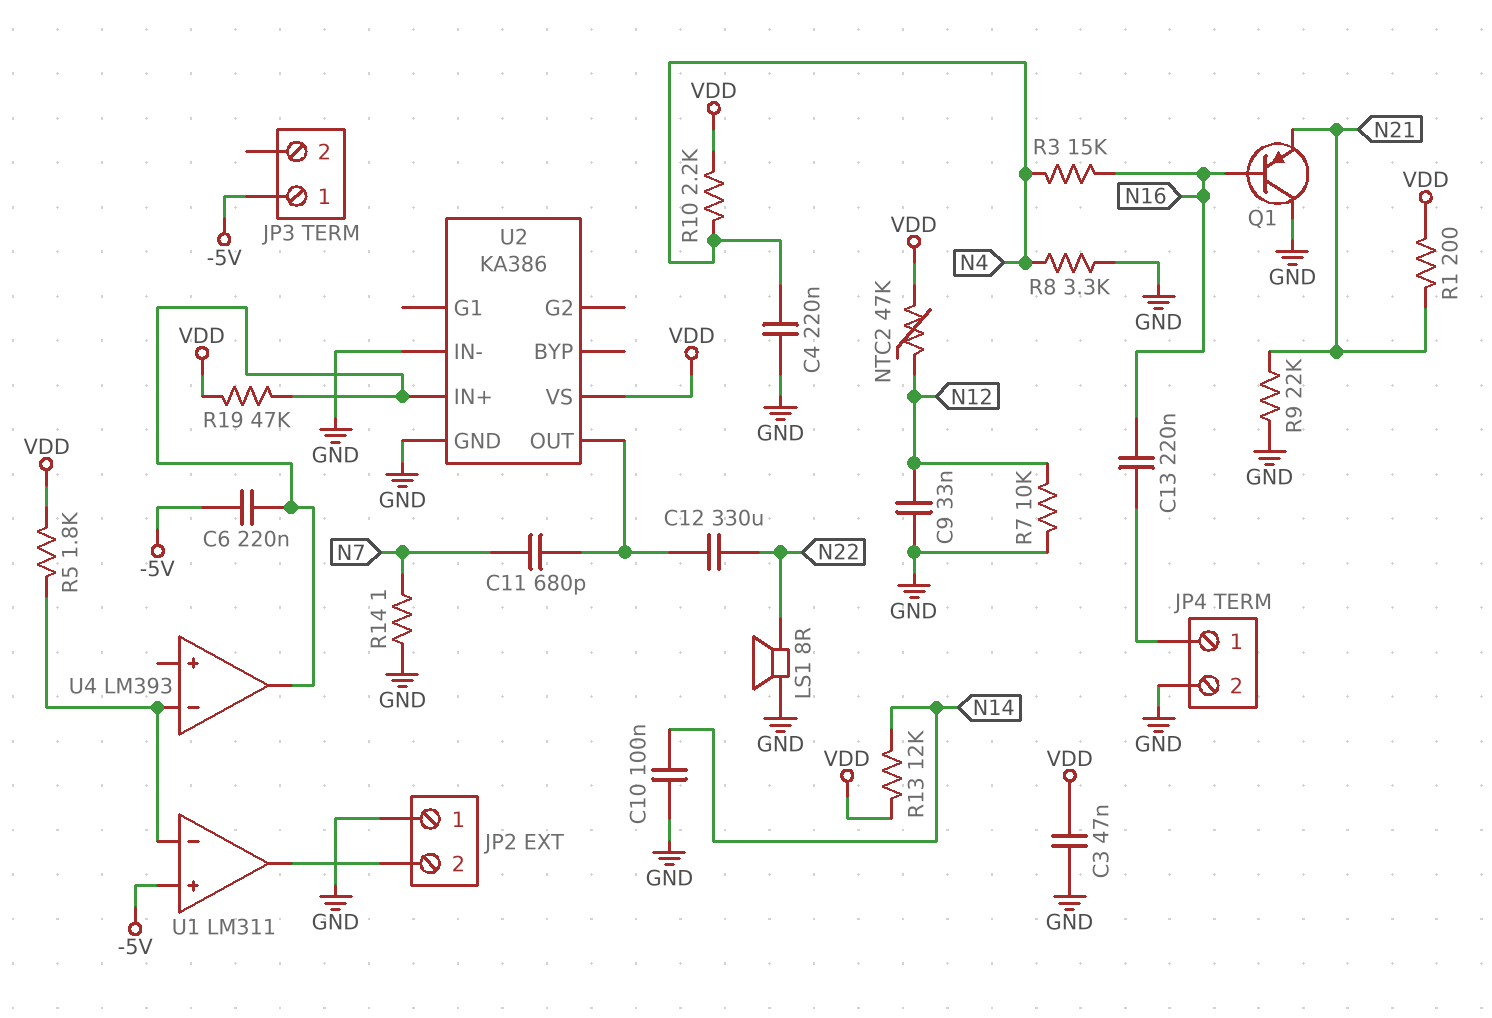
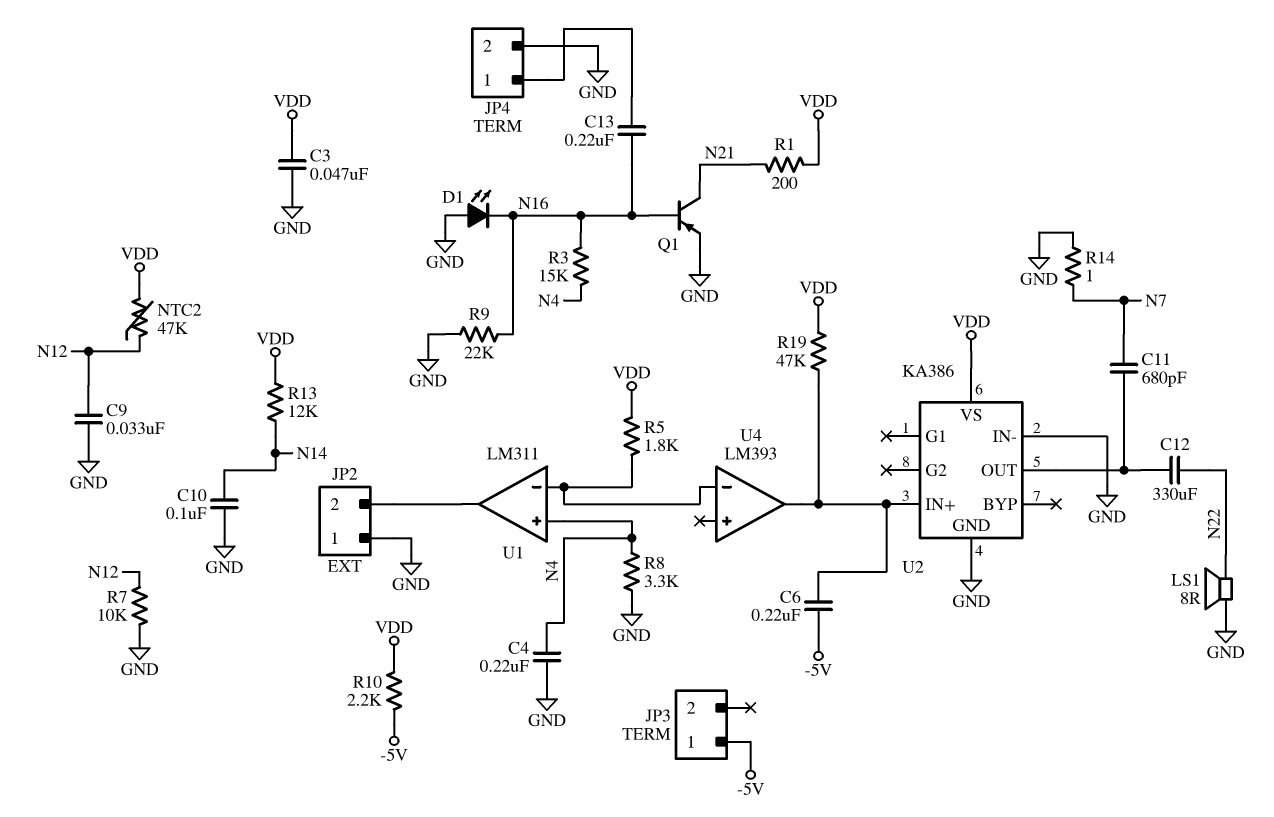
D1: none -> LED (A GND, K N16)
Q1: PNP (B N16, C GND, E N21) -> PNP (B N16, C N21, E GND)
R9: 22k (GND, N21) -> 22k (GND, N16)
R10: 2.2k (N4, VDD) -> 2.2k (-5V, VDD)
U1 pin in+: -5V -> N4

